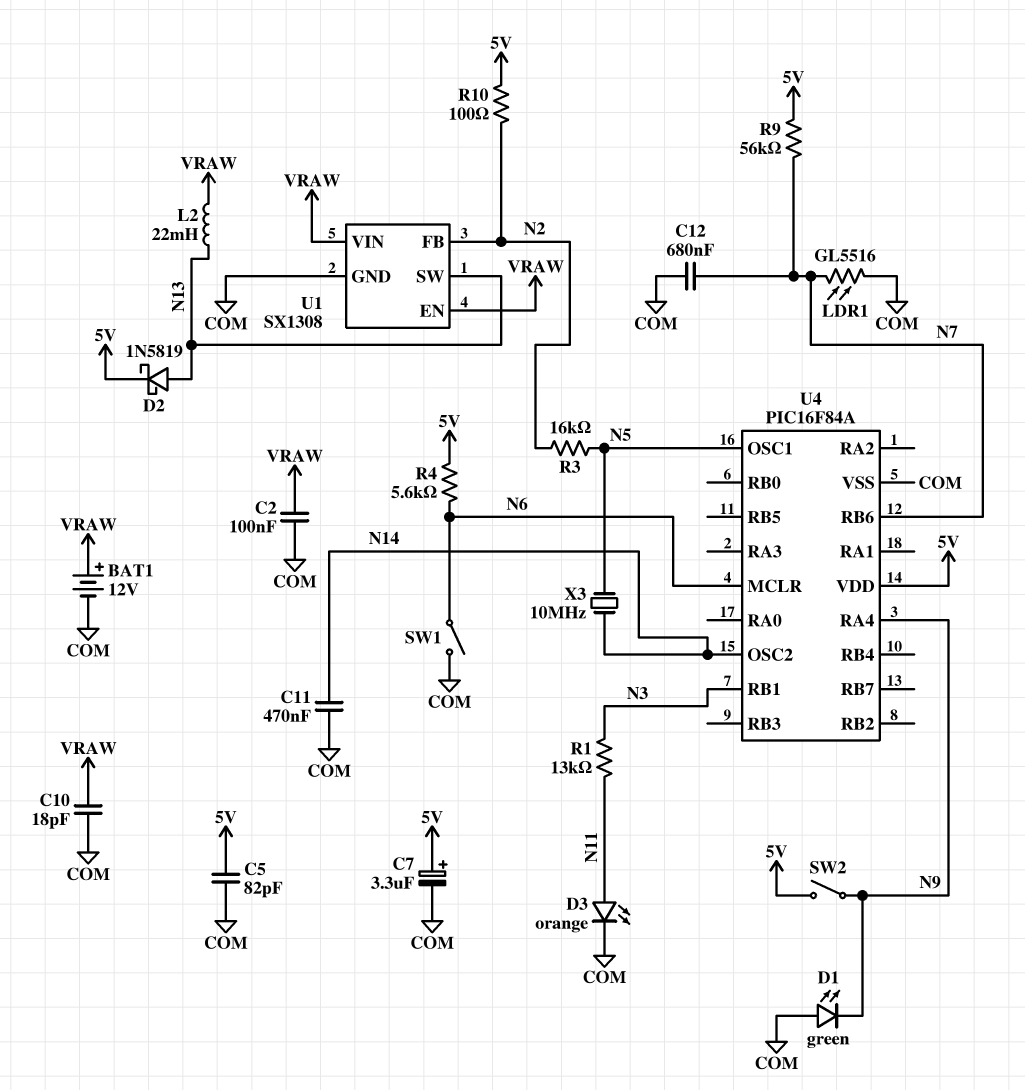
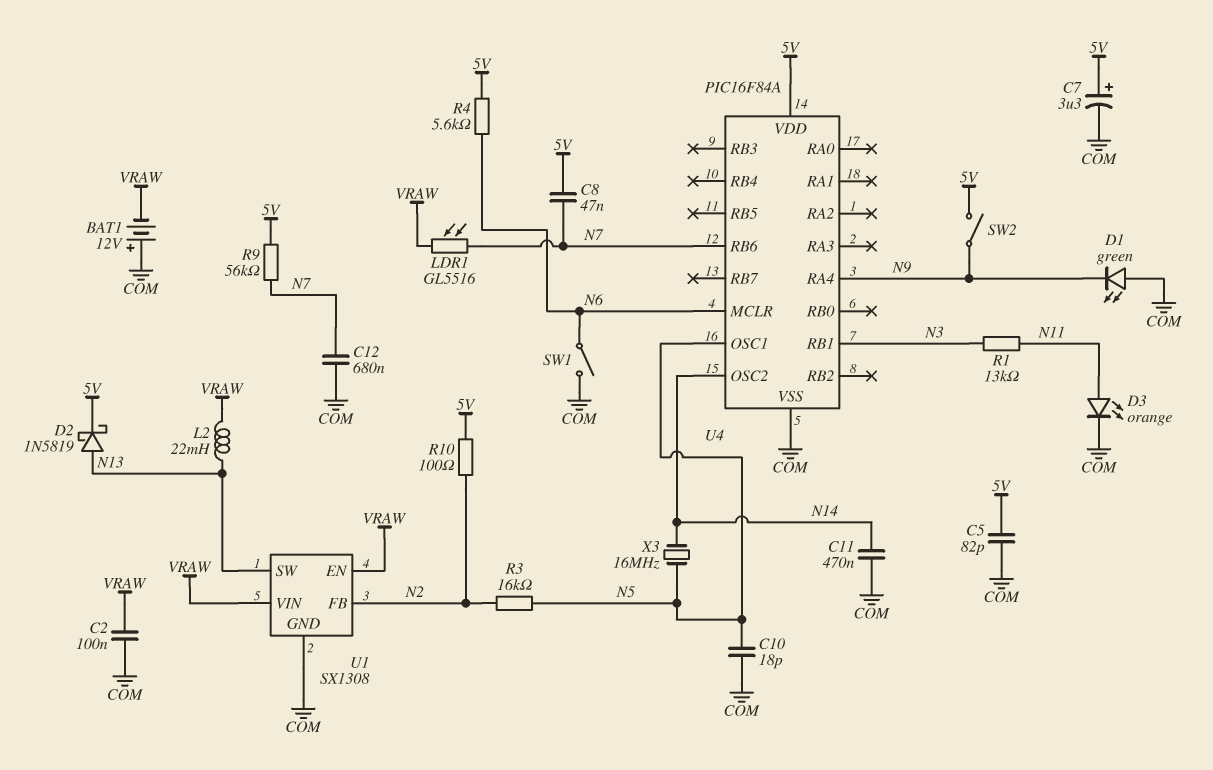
BAT1: 12V (plus VRAW, minus COM) -> 12V (plus COM, minus VRAW)
C8: none -> 47nF (5V, N7)
C10: 18pF (COM, VRAW) -> 18pF (COM, N5)
LDR1: GL5516 (COM, N7) -> GL5516 (N7, VRAW)
X3: 10MHz (N5, N14) -> 16MHz (N5, N14)

